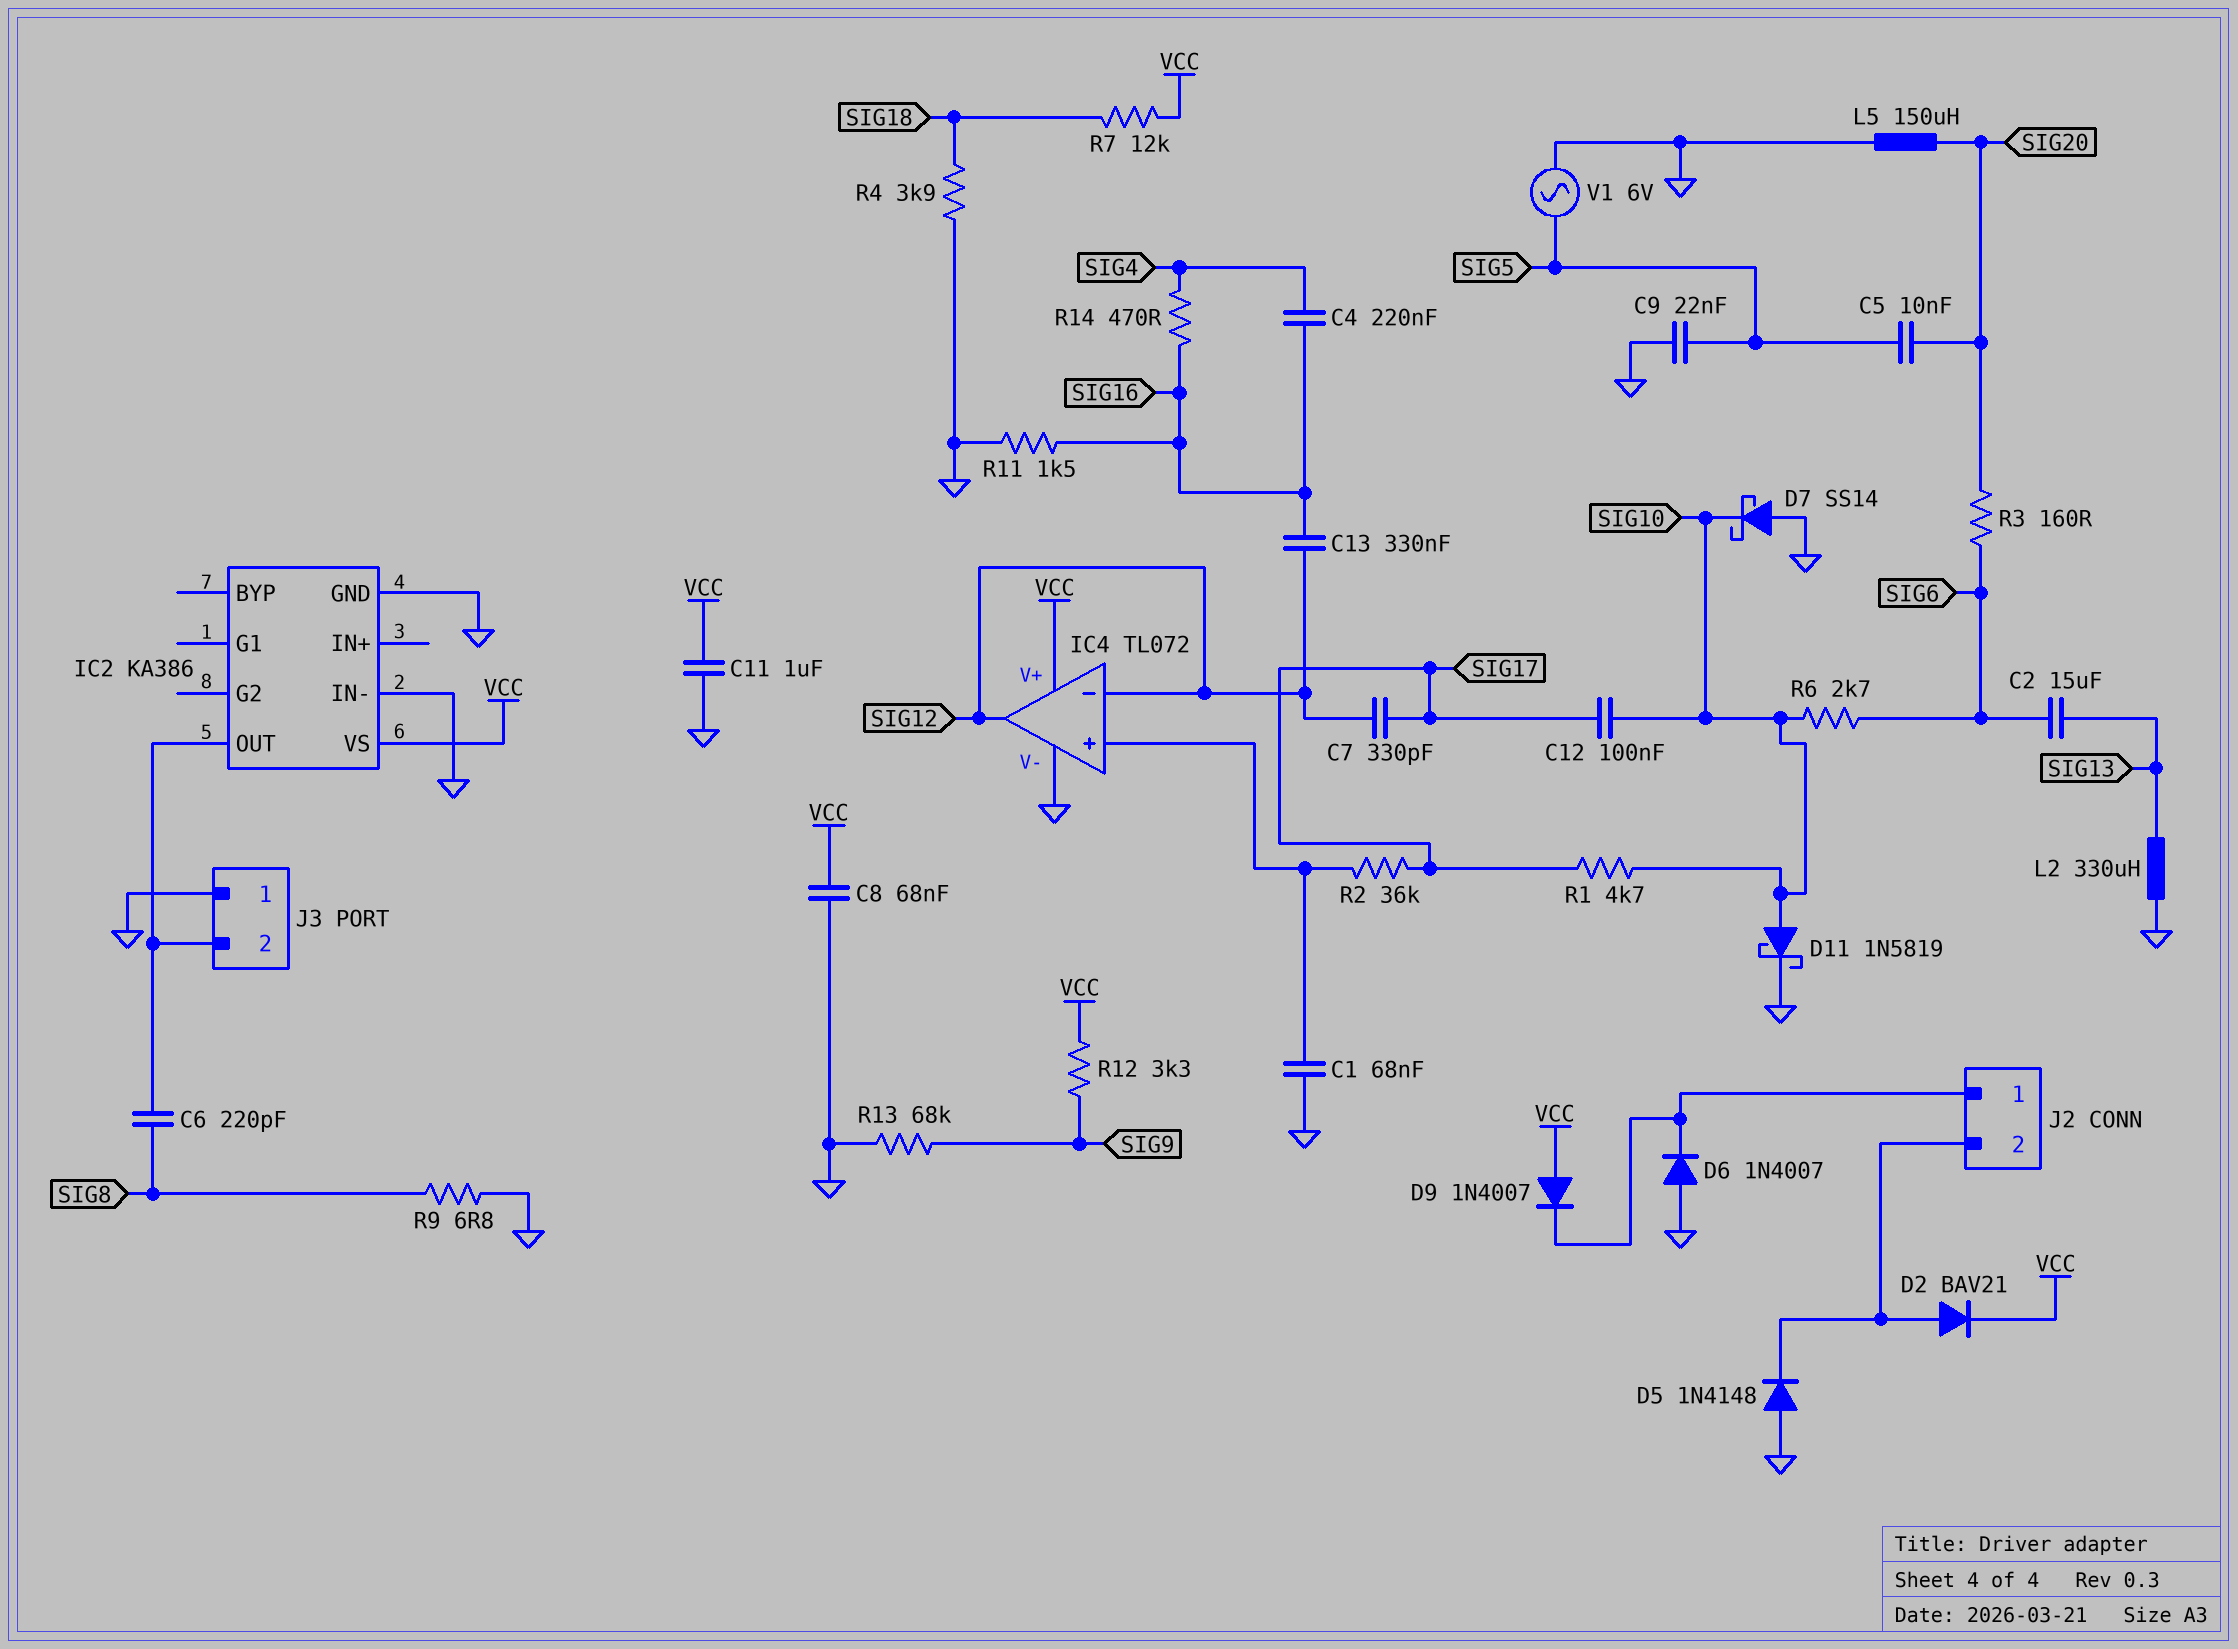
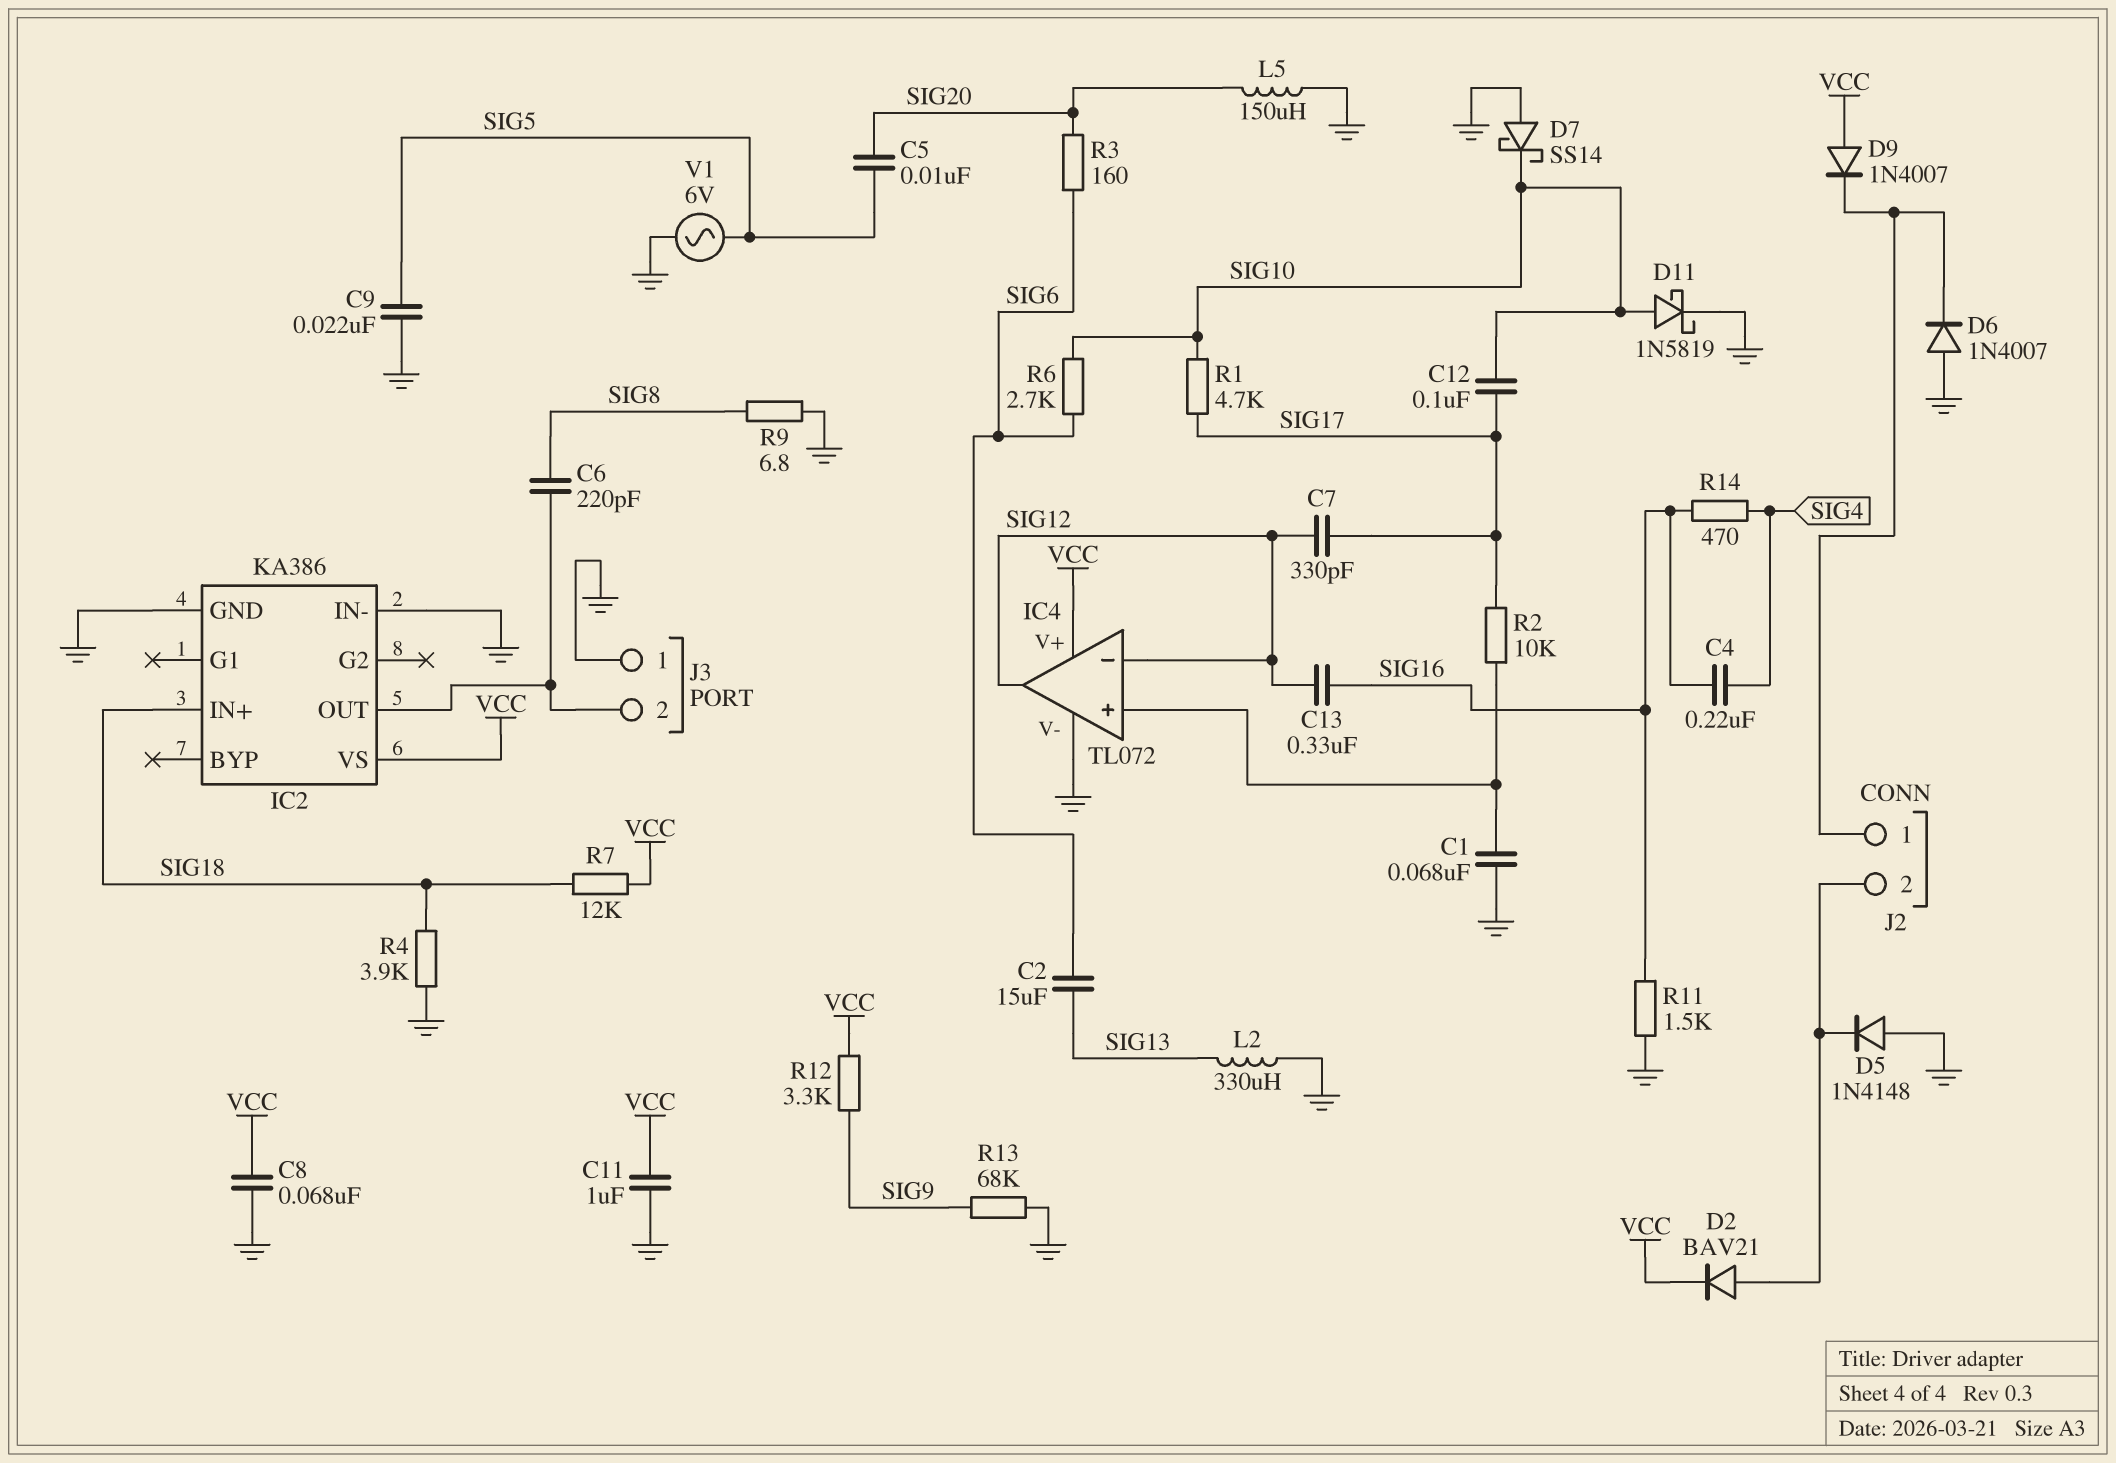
IC2 pin IN+: none -> SIG18
R2: 36k (IC4/in+, SIG17) -> 10k (IC4/in+, SIG17)

